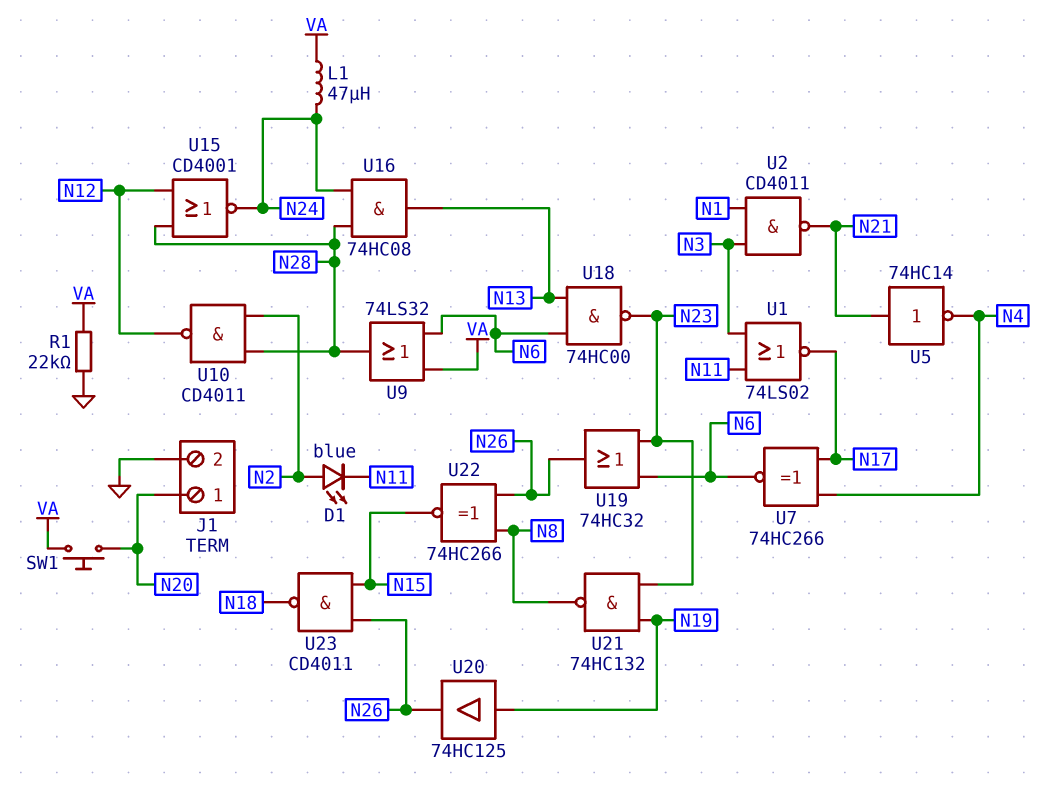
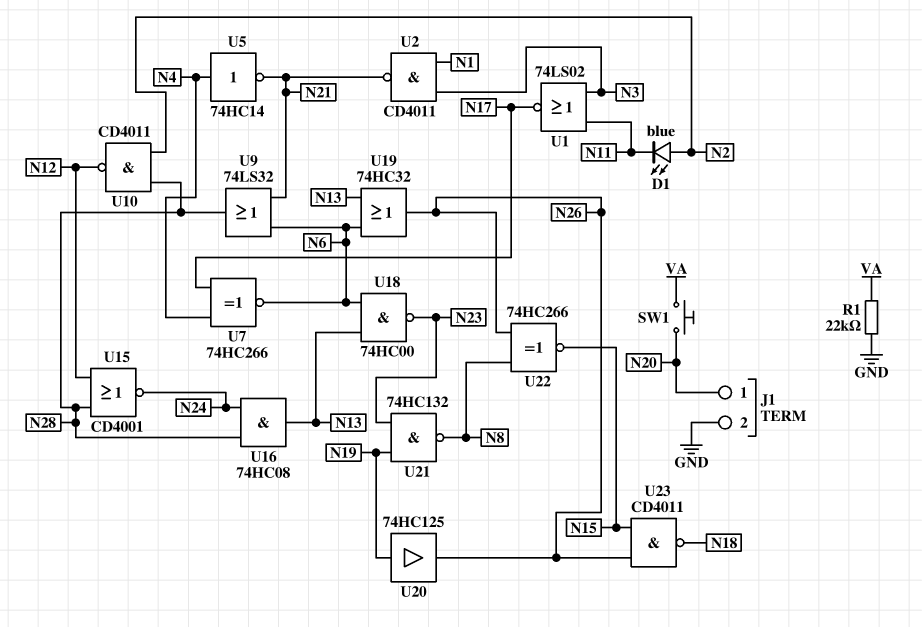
L1: 47uH (N24, VA) -> none
U5: NOT 74HC14 (in N21, out N4) -> NOT 74HC14 (in N4, out N21)
U9: OR 74LS32 (in N6, in VA, out N28) -> OR 74LS32 (in N6, in N21, out N28)
U19: OR 74HC32 (in N6, in N23, out N26) -> OR 74HC32 (in N6, in N13, out N26)

